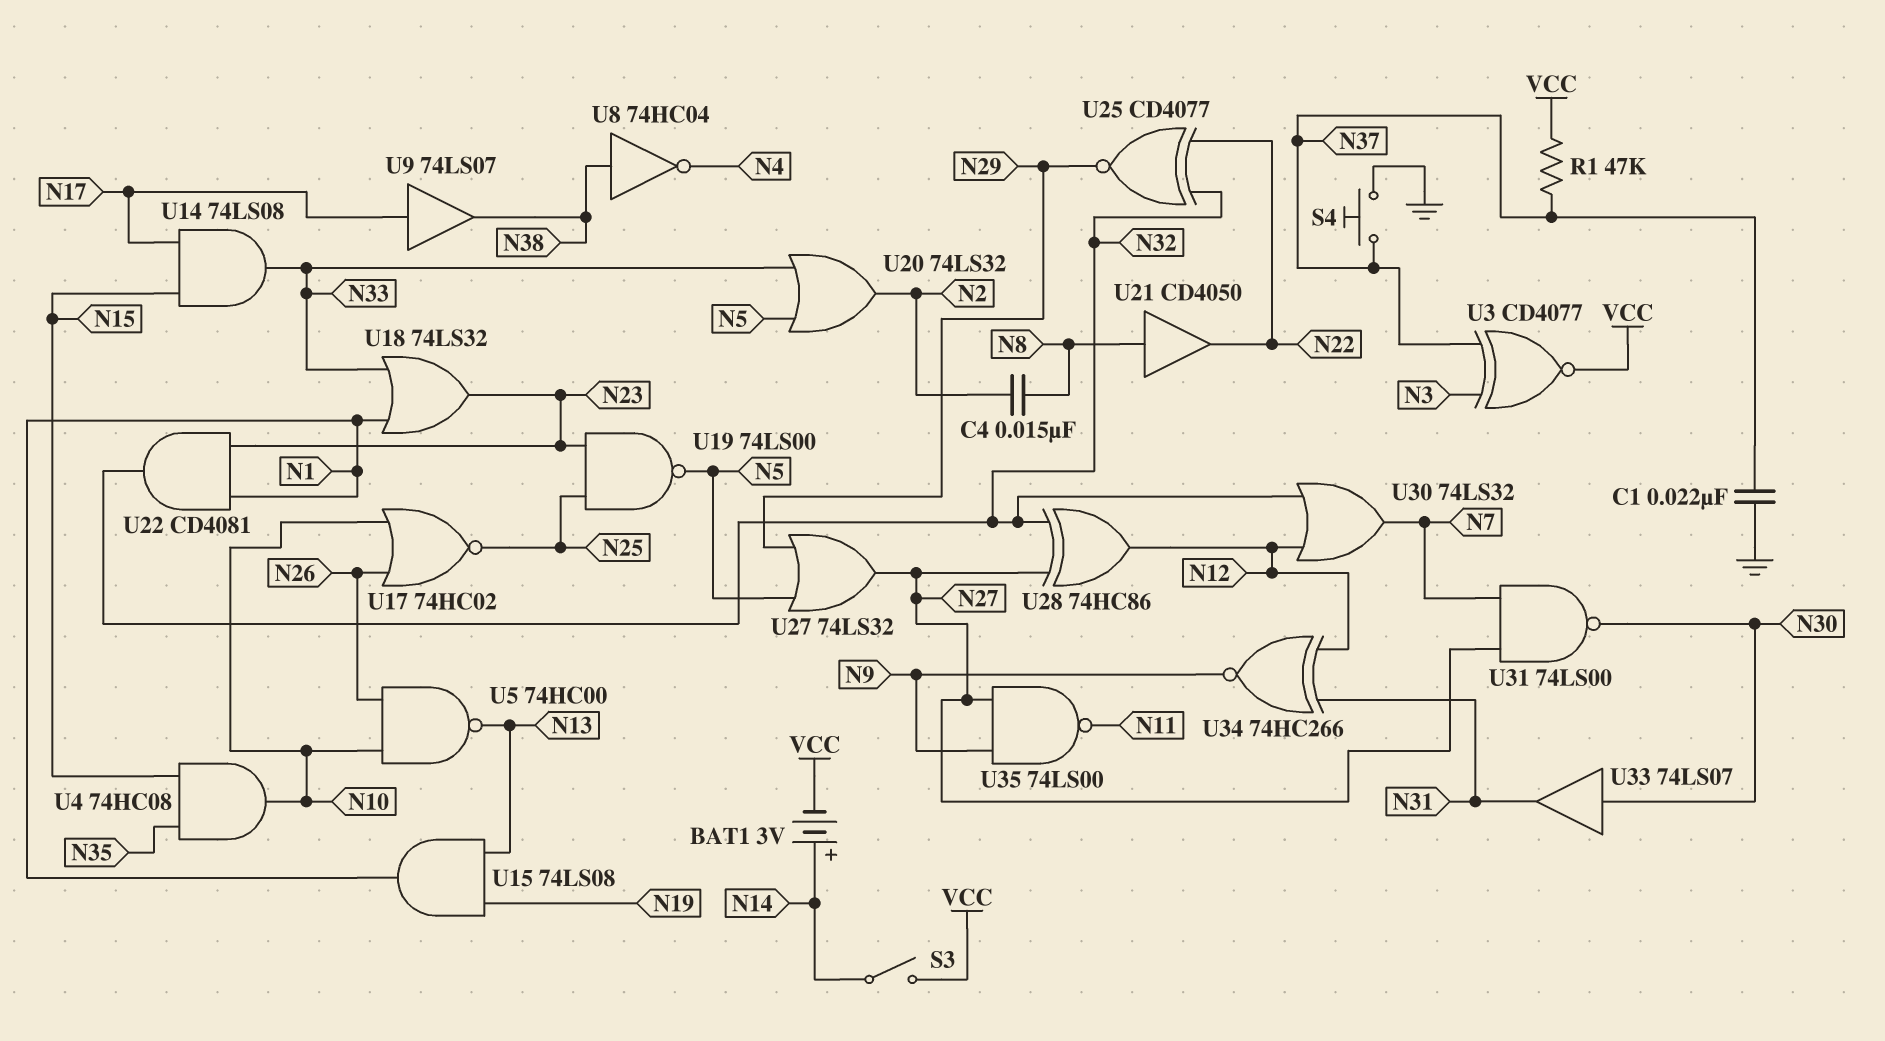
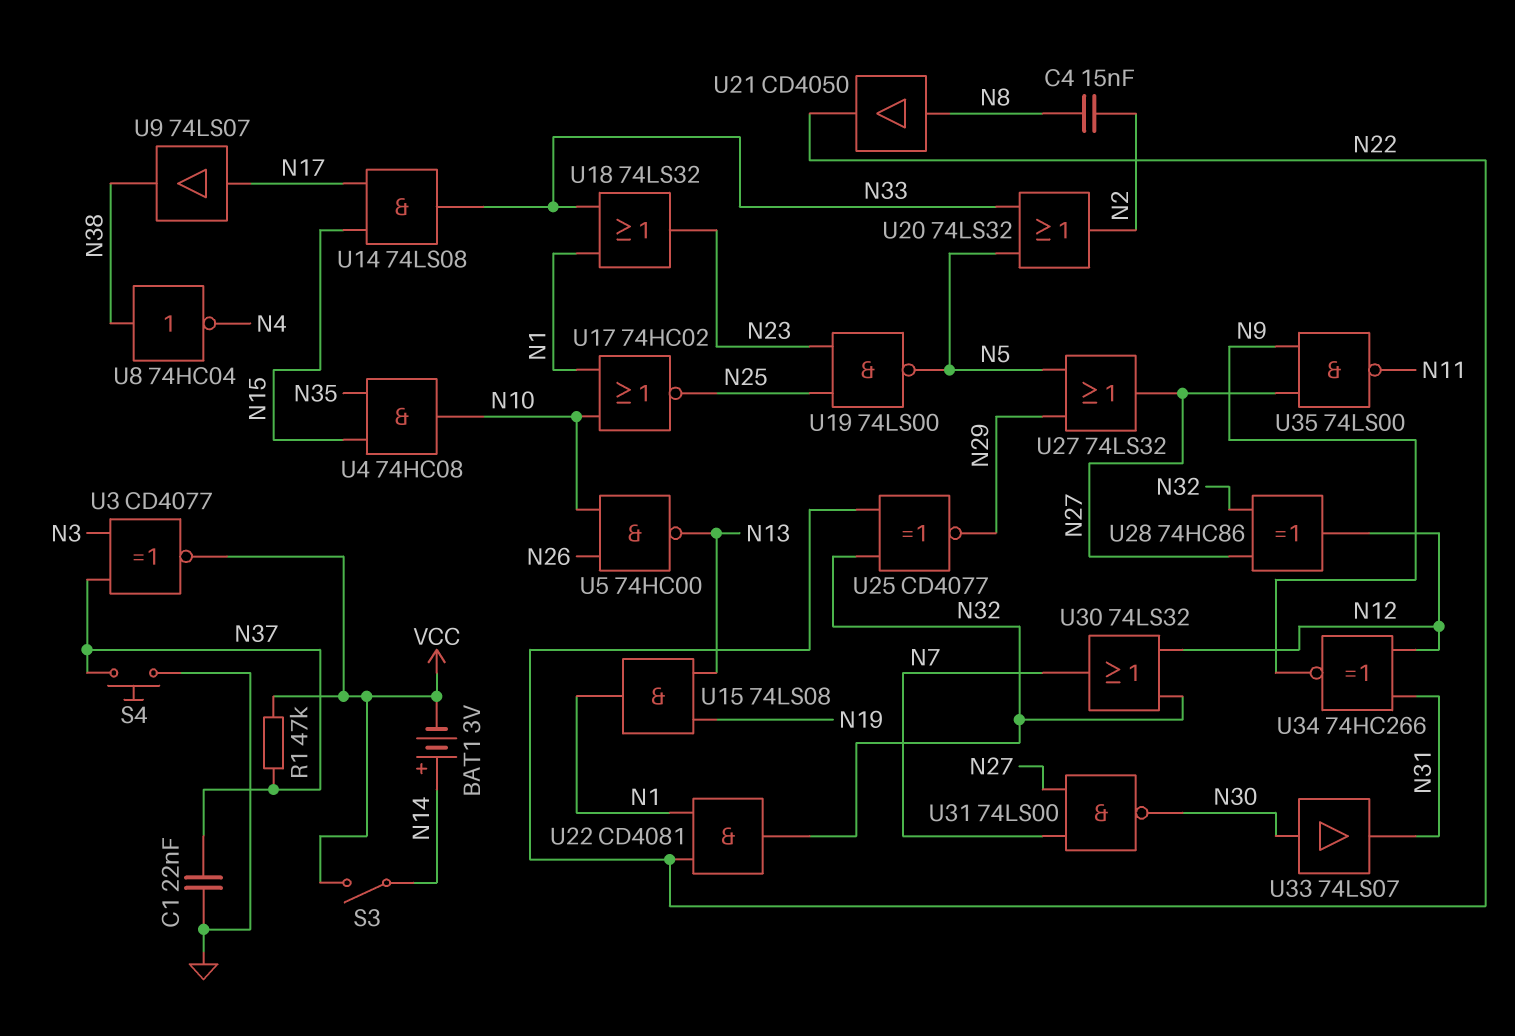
U17: NOR 74HC02 (in N10, in N26, out N25) -> NOR 74HC02 (in N1, in N10, out N25)
U22: AND CD4081 (in N1, in N23, out N32) -> AND CD4081 (in N1, in N22, out N32)

